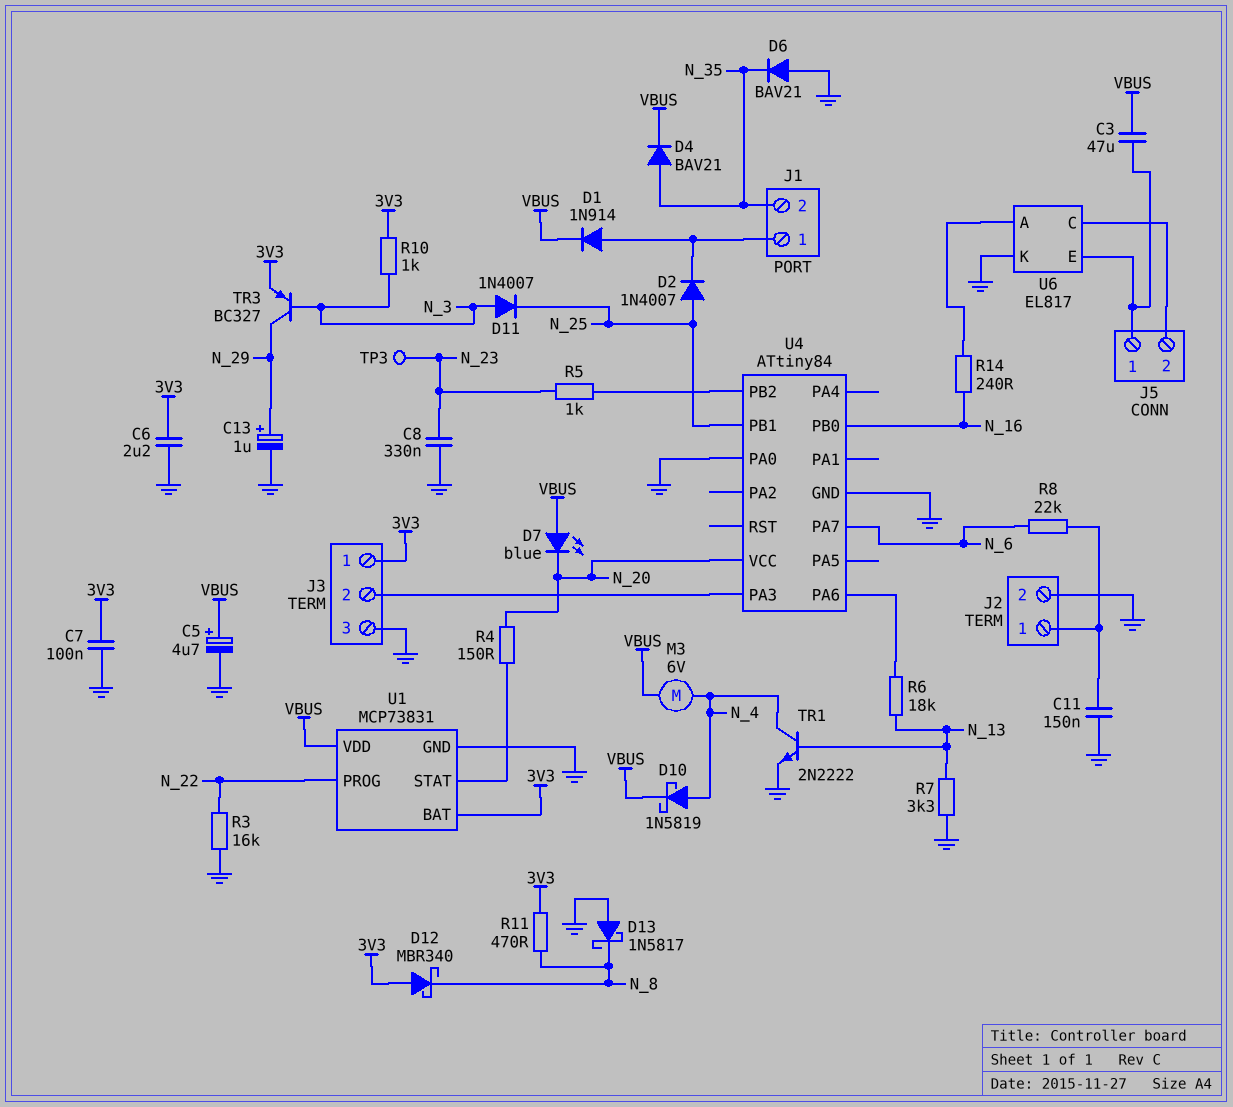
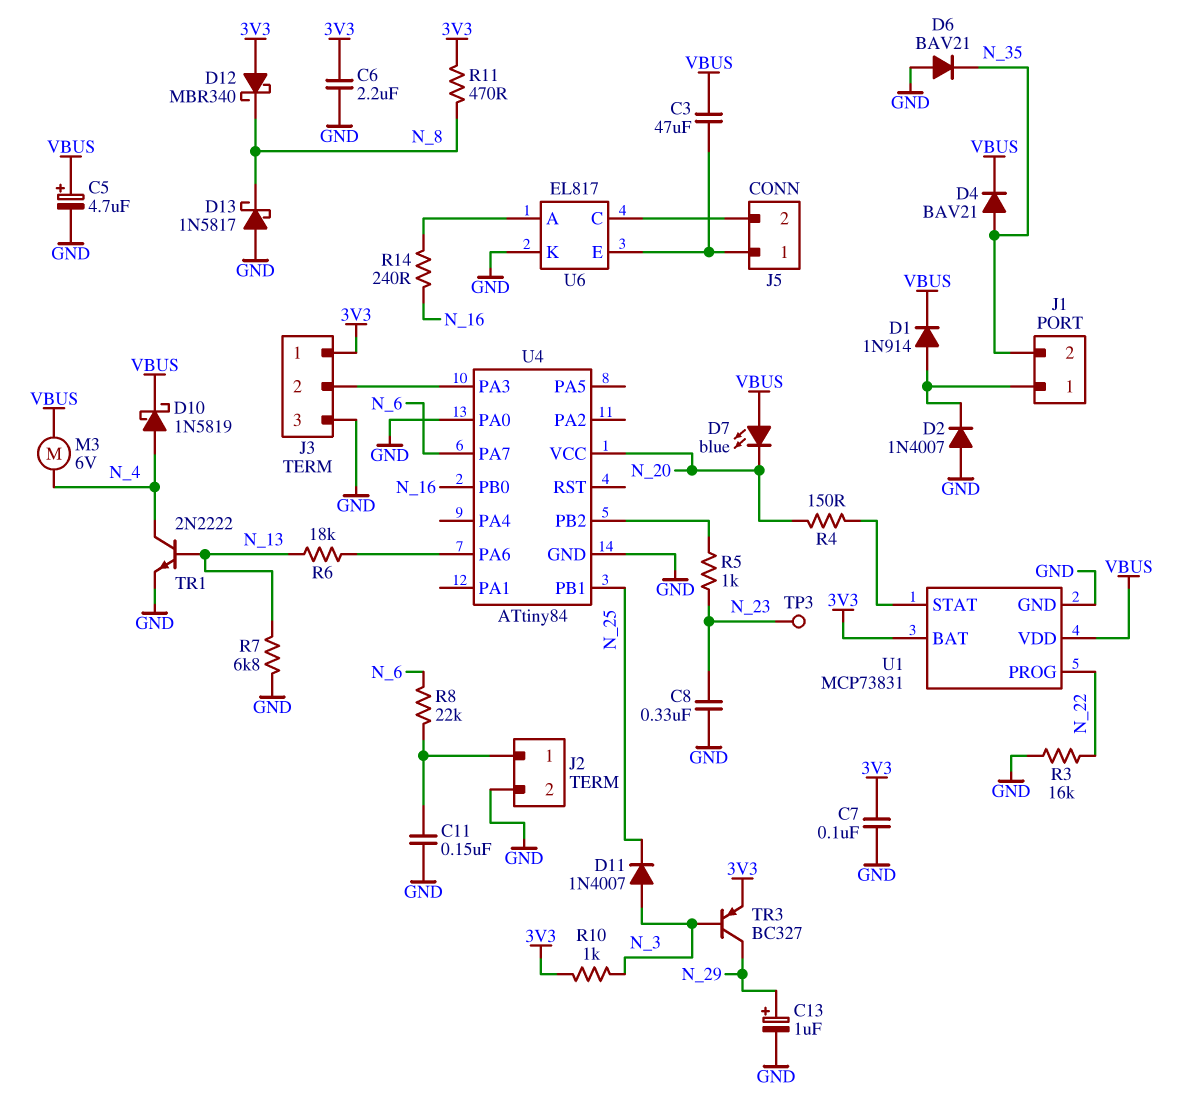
D2: diode 1N4007 (A N_25, K J1/1) -> diode 1N4007 (A GND, K J1/1)
R7: 3.3k (GND, N_13) -> 6.8k (GND, N_13)

